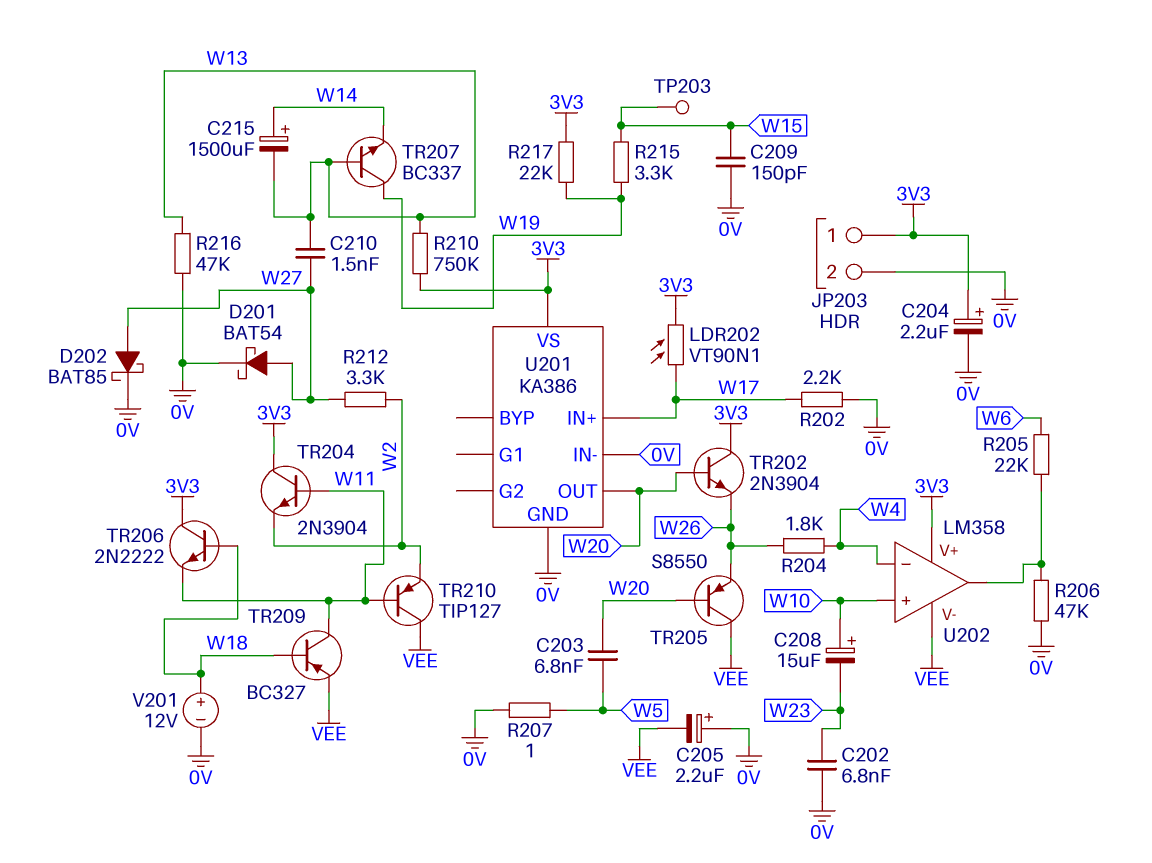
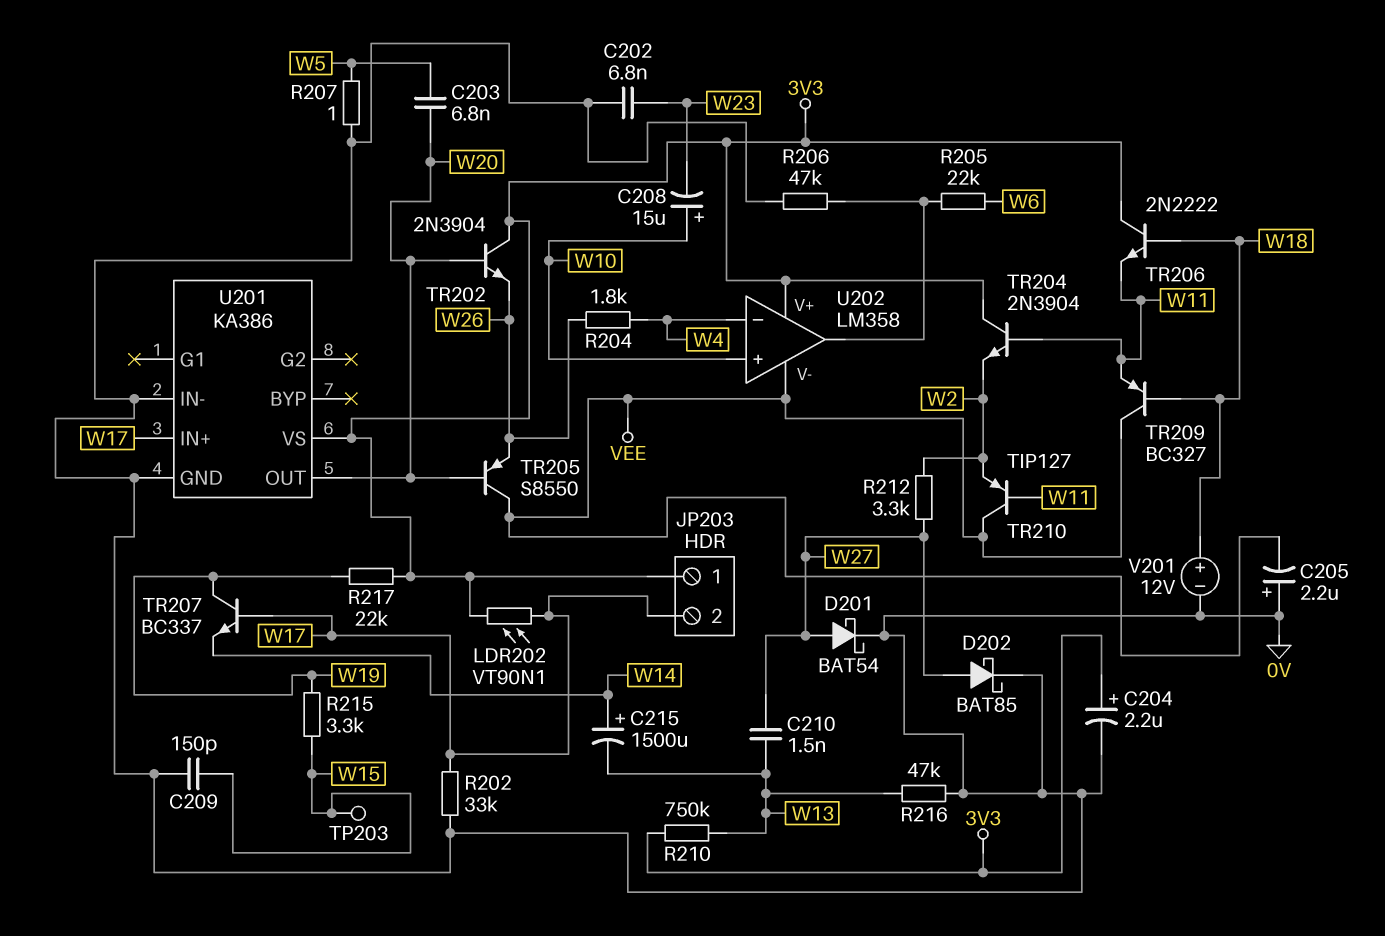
JP203 pin 2: 0V -> W17
R202: 2.2k (0V, W17) -> 33k (0V, W17)
TR207: NPN BC337 (B W13, C W19, E W14) -> NPN BC337 (B W17, C W19, E W14)
TR209: PNP BC327 (B W18, C W11, E VEE) -> PNP BC327 (B W18, C VEE, E W11)

